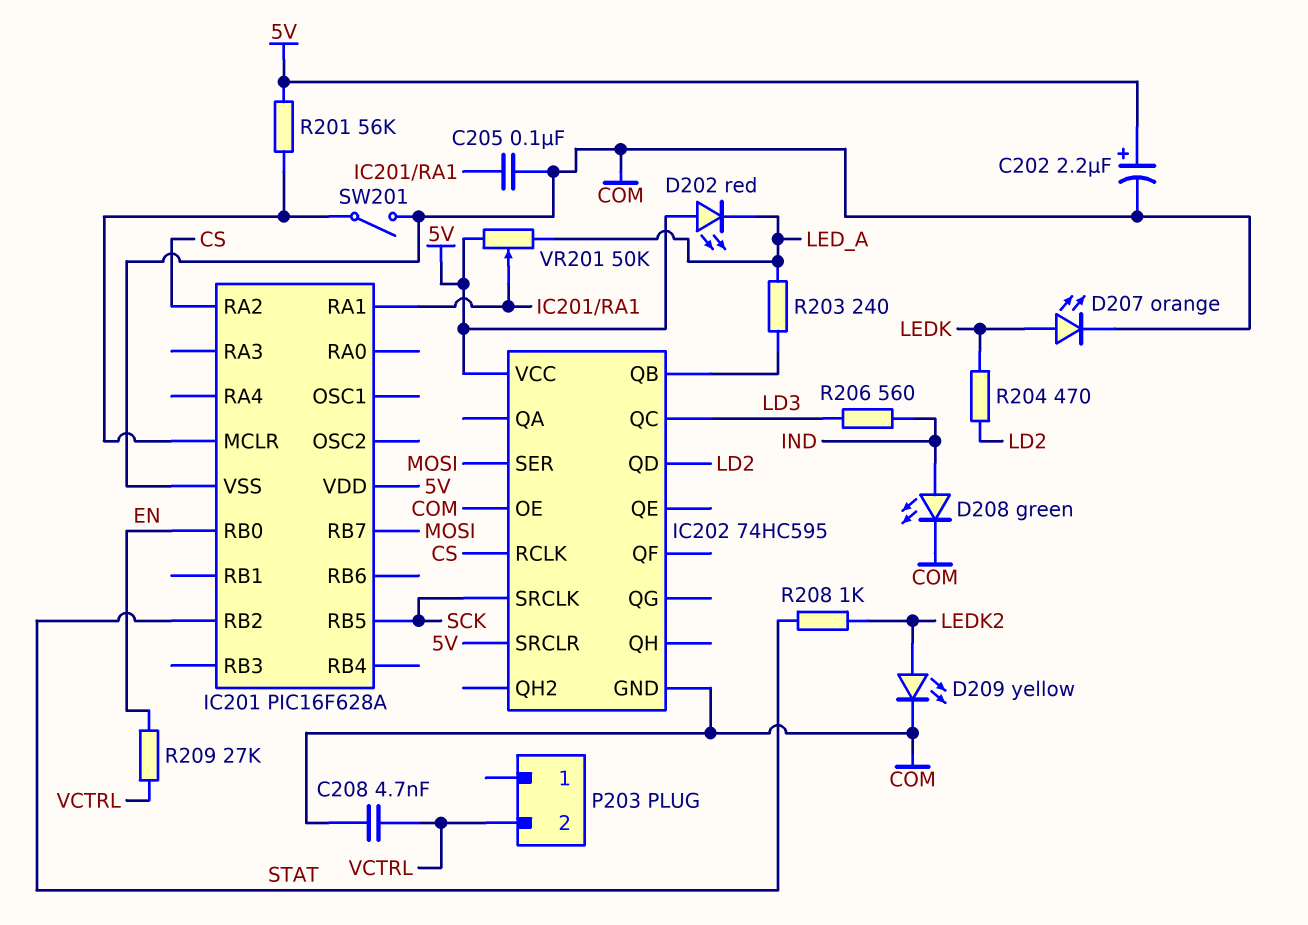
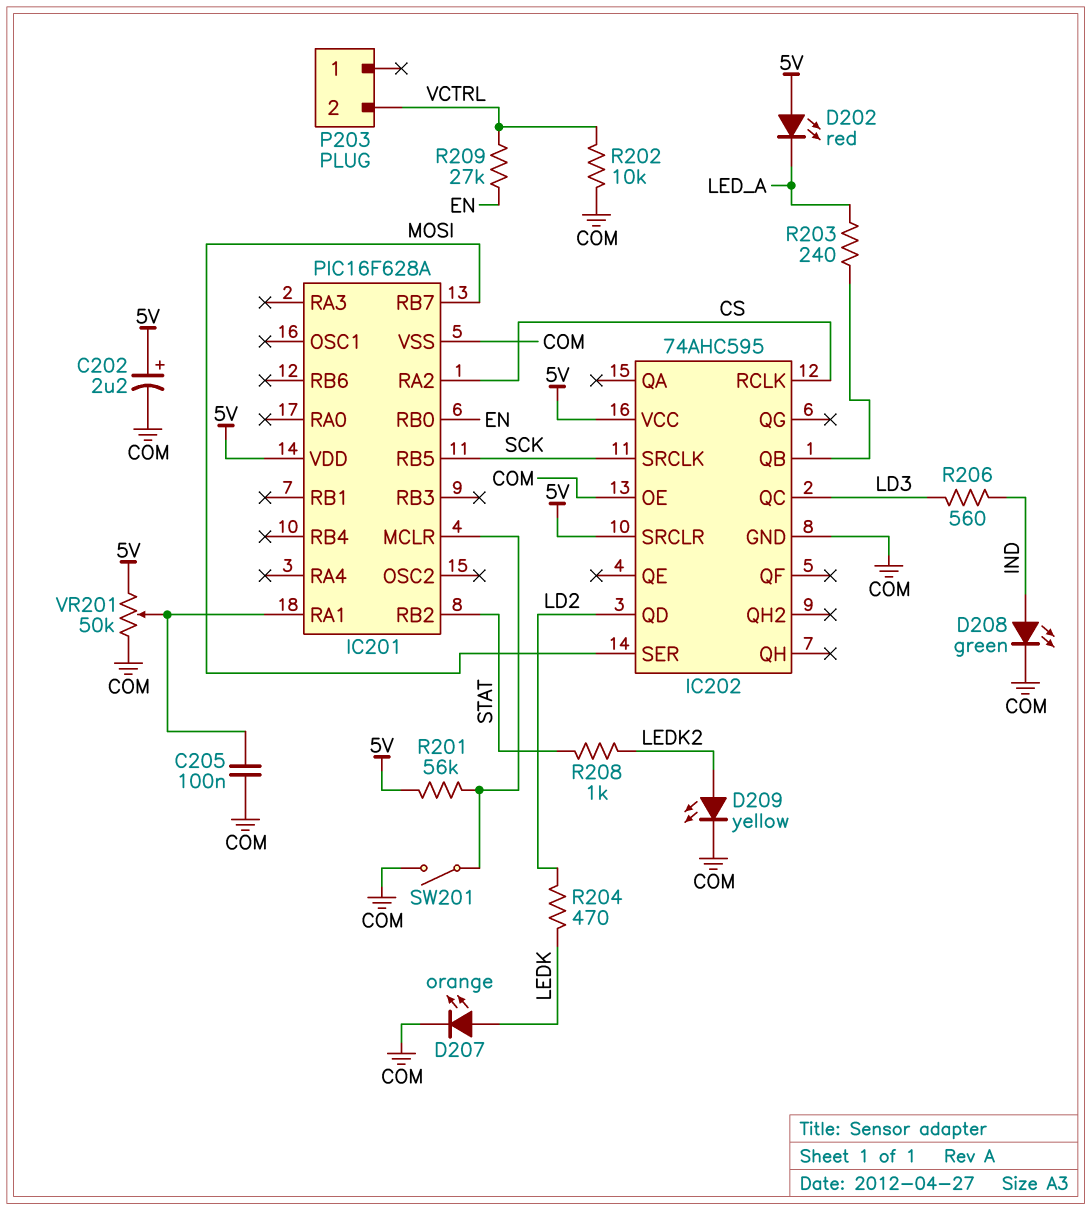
C208: 4.7nF (COM, VCTRL) -> none
IC202: 74HC595 -> 74AHC595
R202: none -> 10k (COM, VCTRL)
VR201: 50k (5V, LED_A, wiper IC201/RA1) -> 50k (5V, COM, wiper IC201/RA1)

